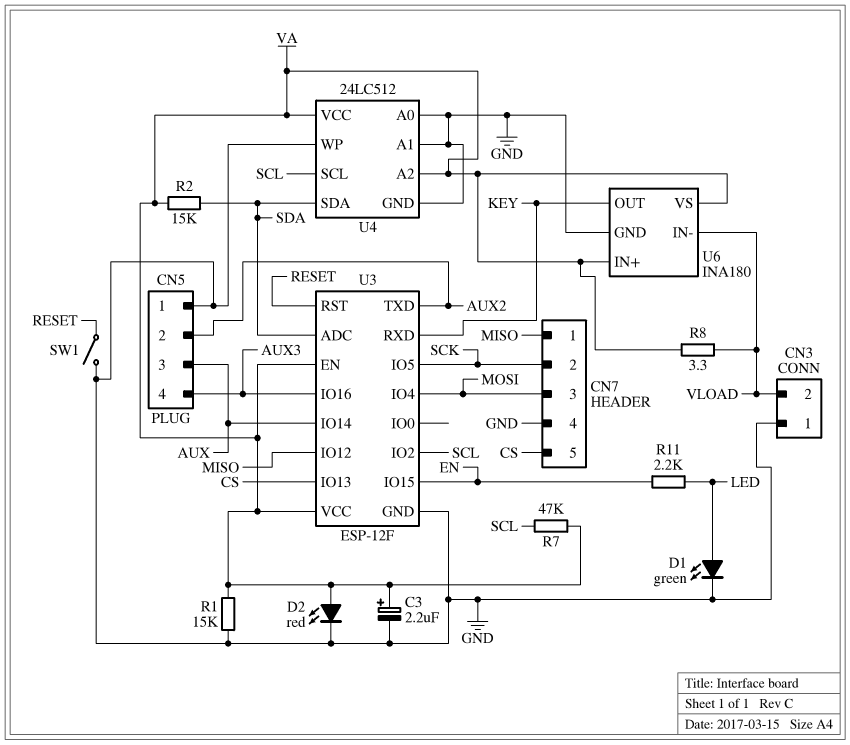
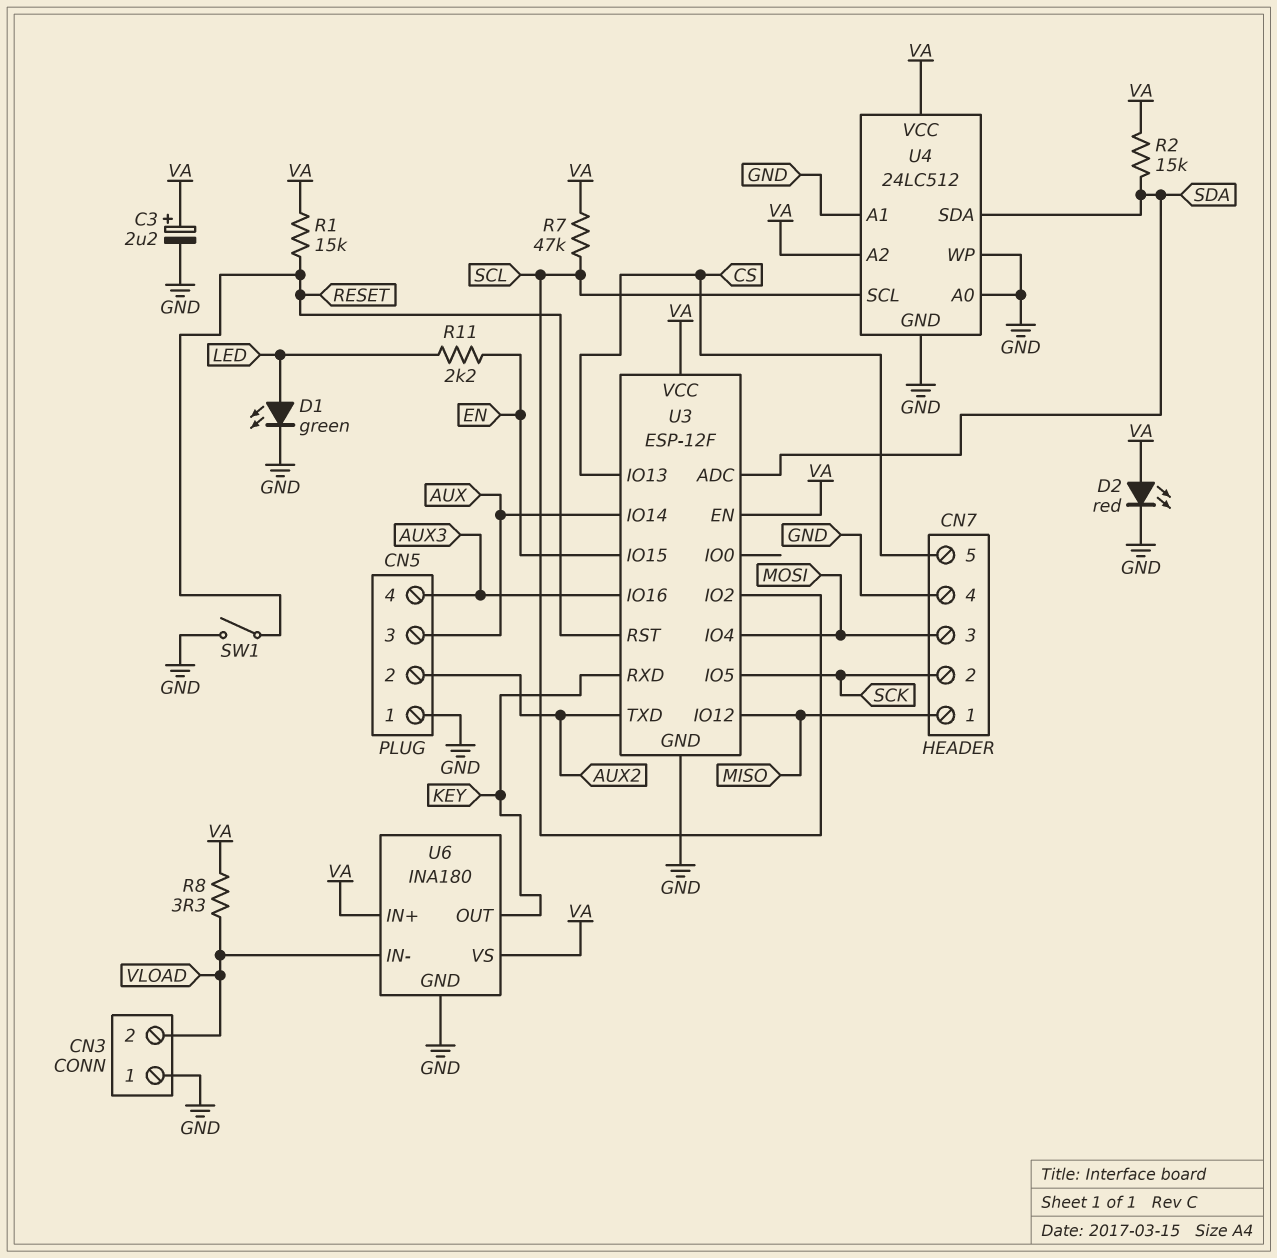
R1: 15k (GND, VA) -> 15k (RESET, VA)

